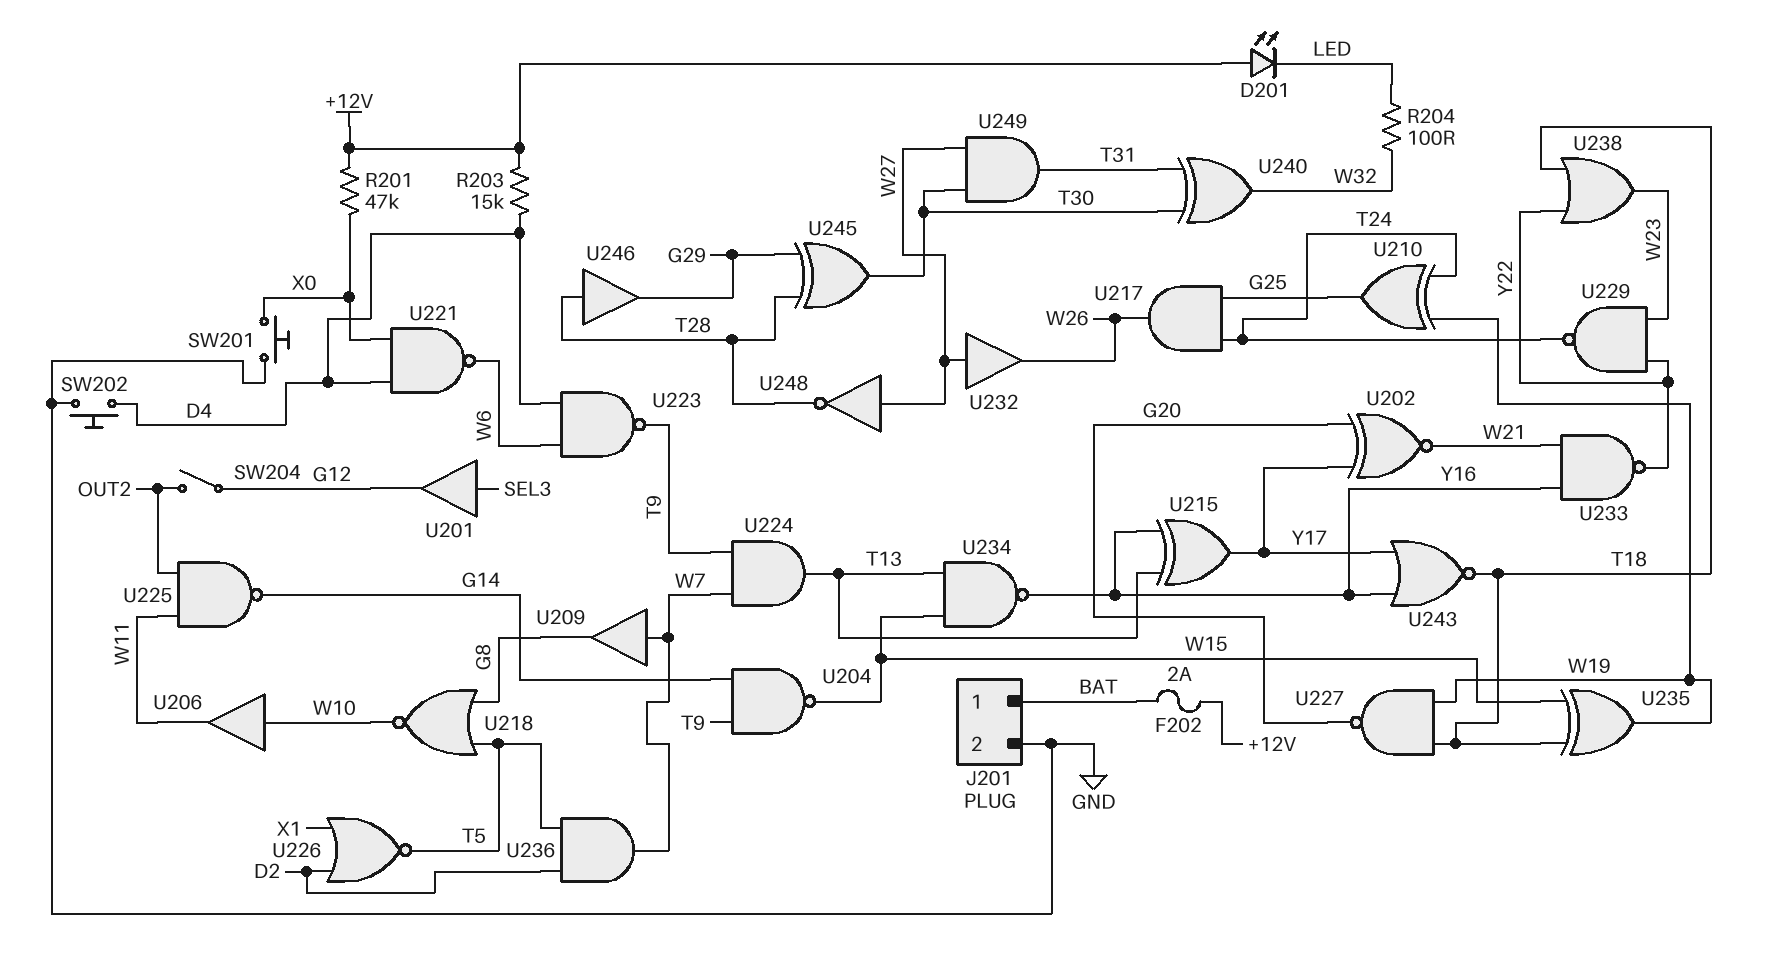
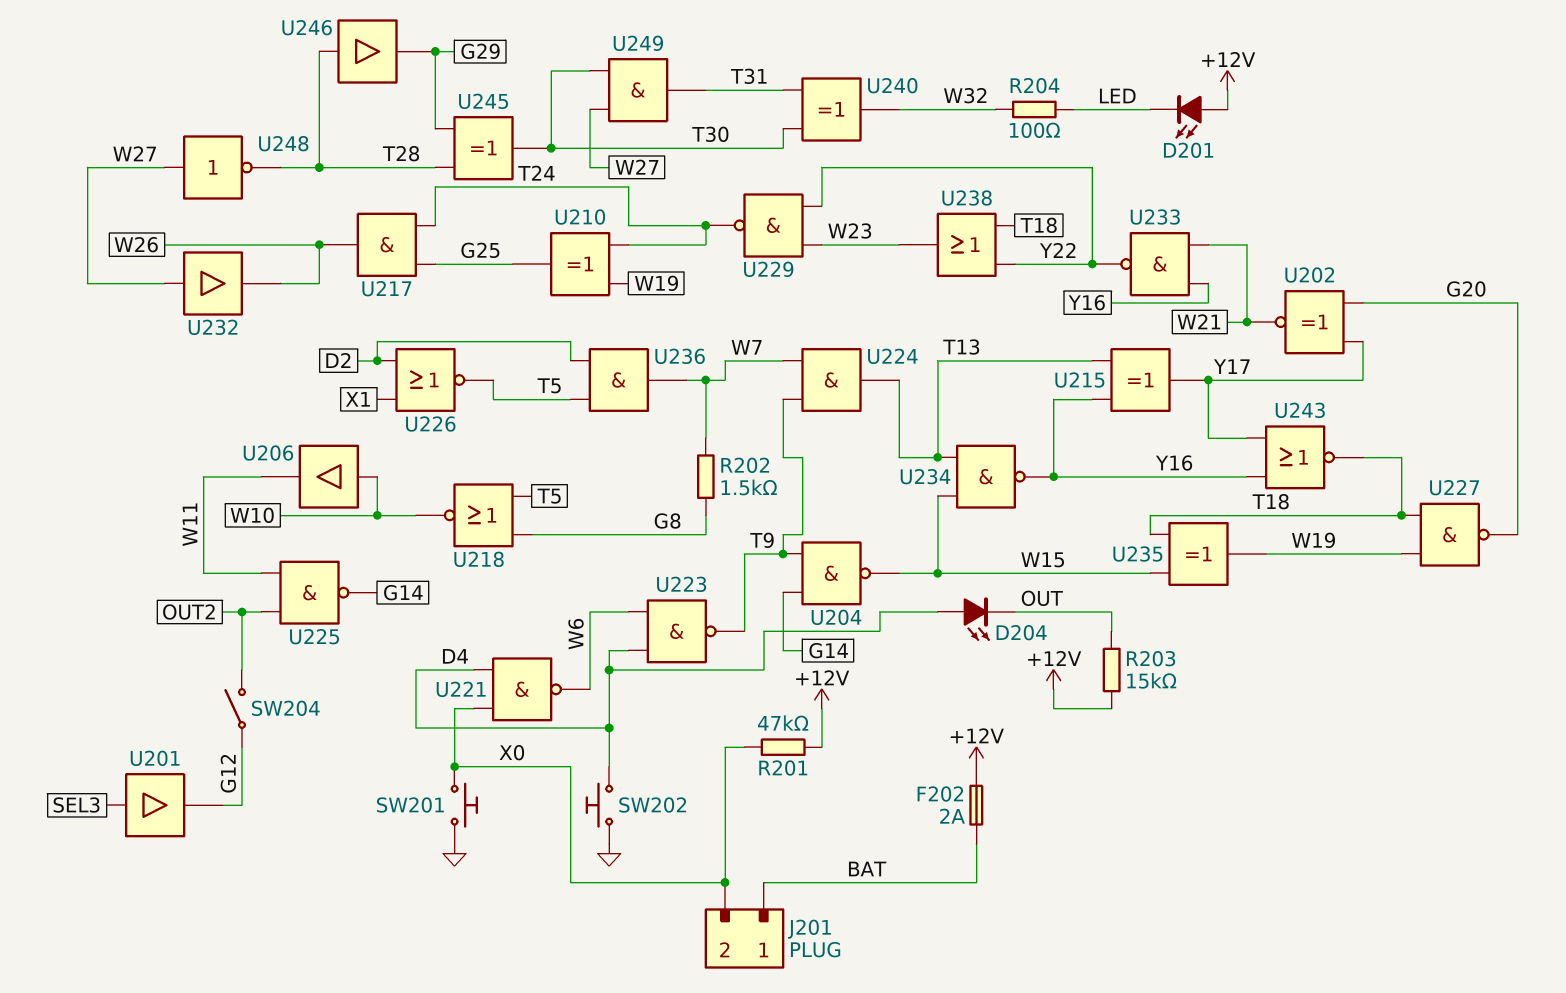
D204: none -> LED (A D4, K OUT)
J201 pin 2: GND -> X0
R202: none -> 1.5k (G8, W7)
R203: 15k (+12V, D4) -> 15k (+12V, OUT)
U209: buffer (in W7, out G8) -> none

